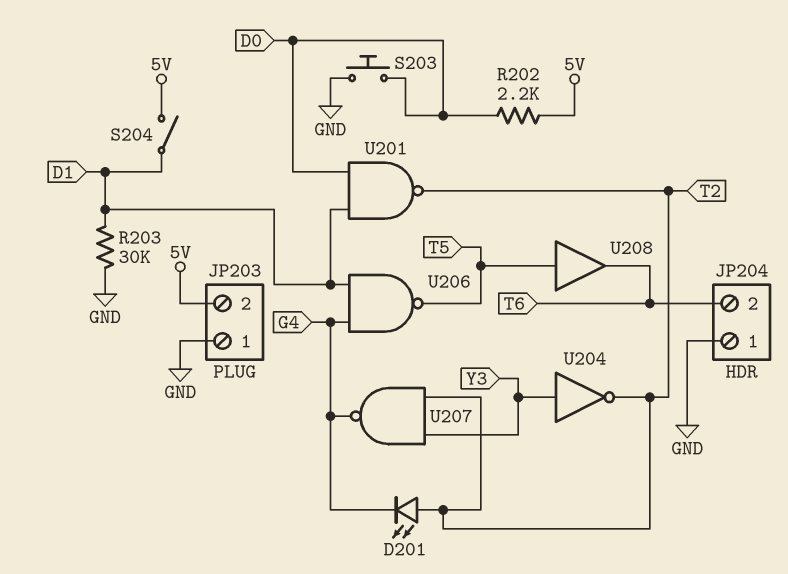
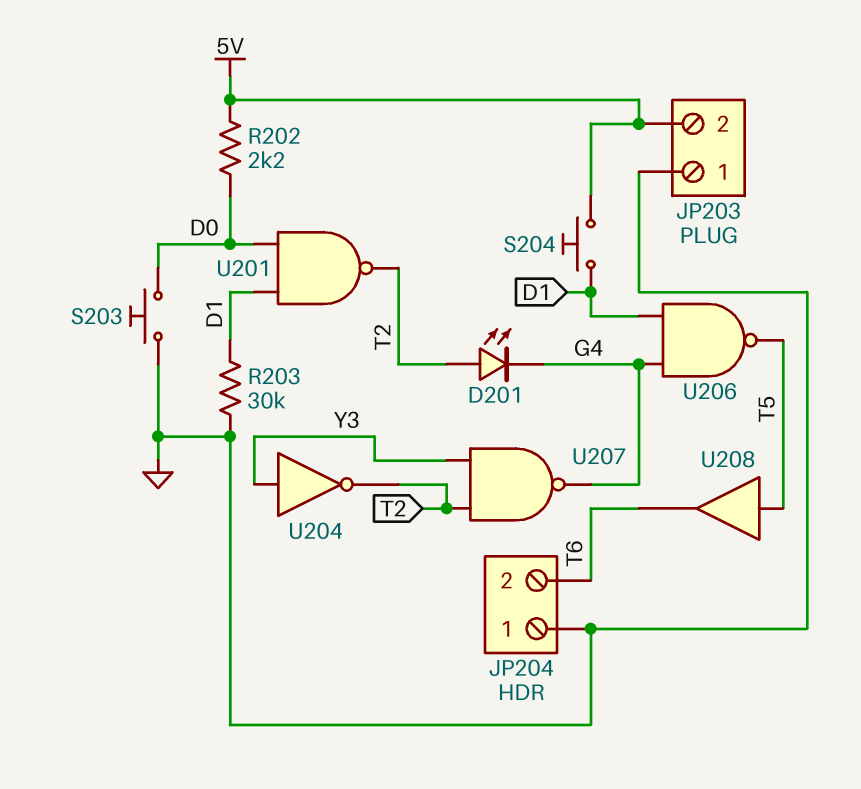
S204: switch (5V, D1) -> button (5V, D1)

